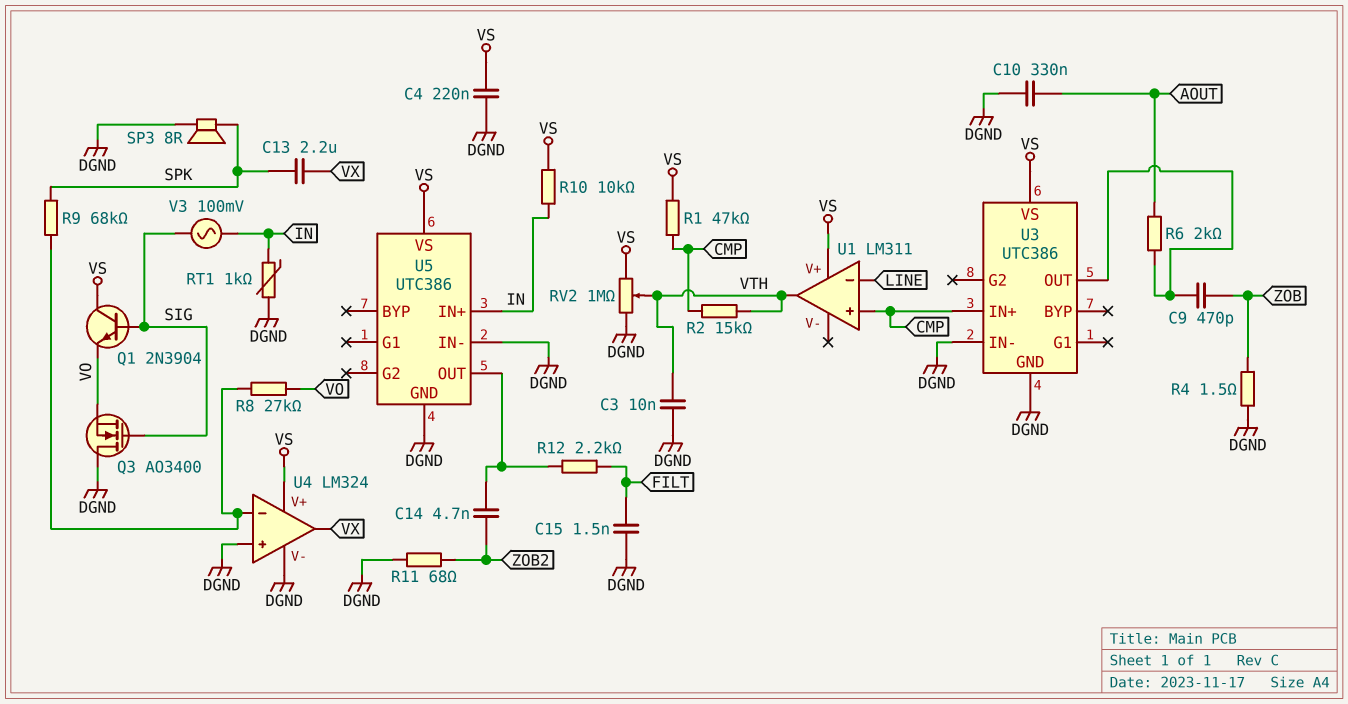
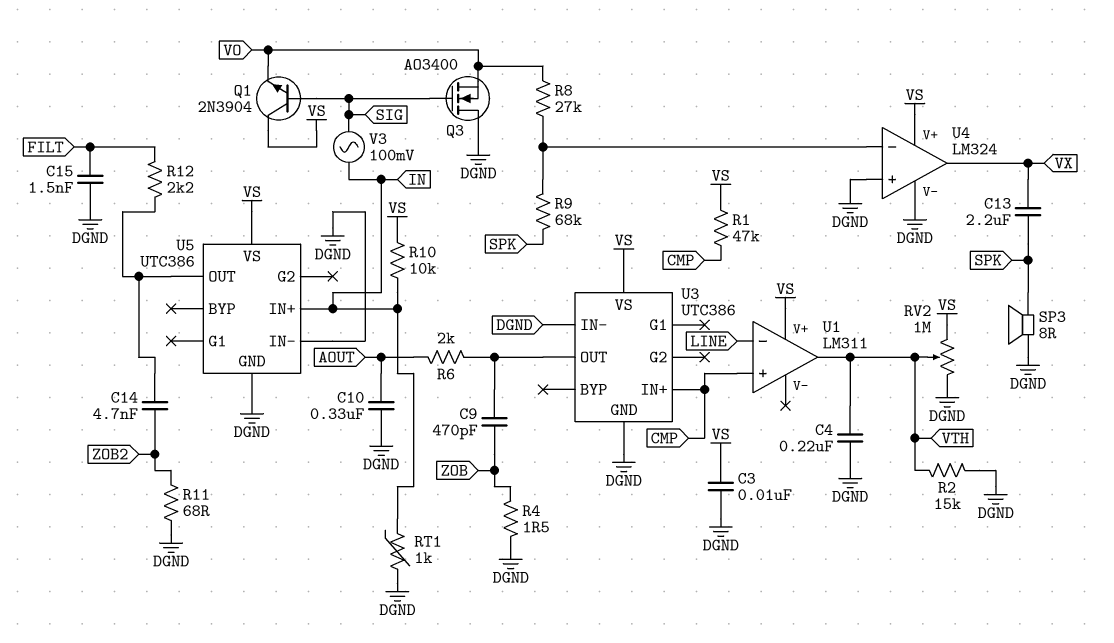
C3: 10nF (DGND, VTH) -> 10nF (DGND, VS)
C4: 220nF (DGND, VS) -> 220nF (DGND, VTH)
R2: 15k (CMP, VTH) -> 15k (DGND, VTH)

